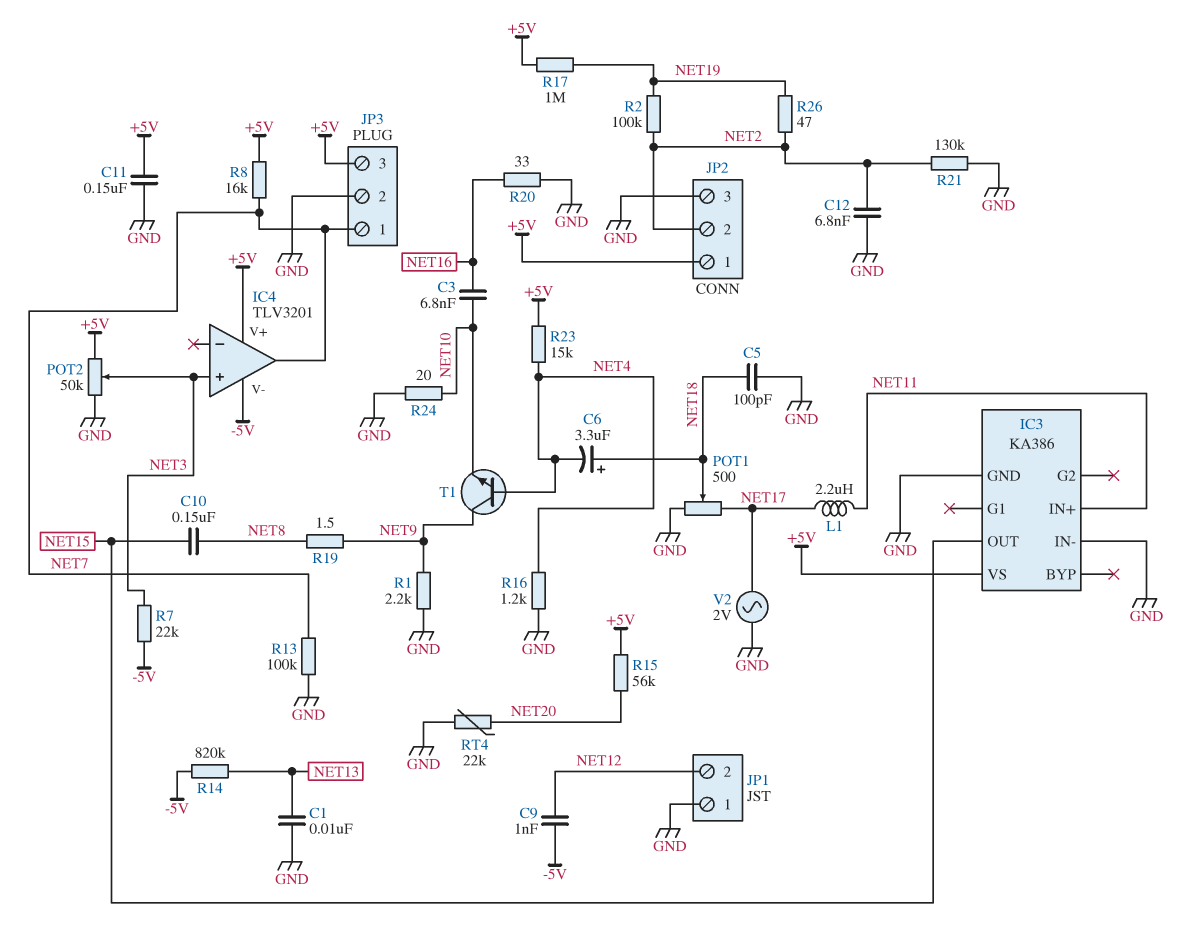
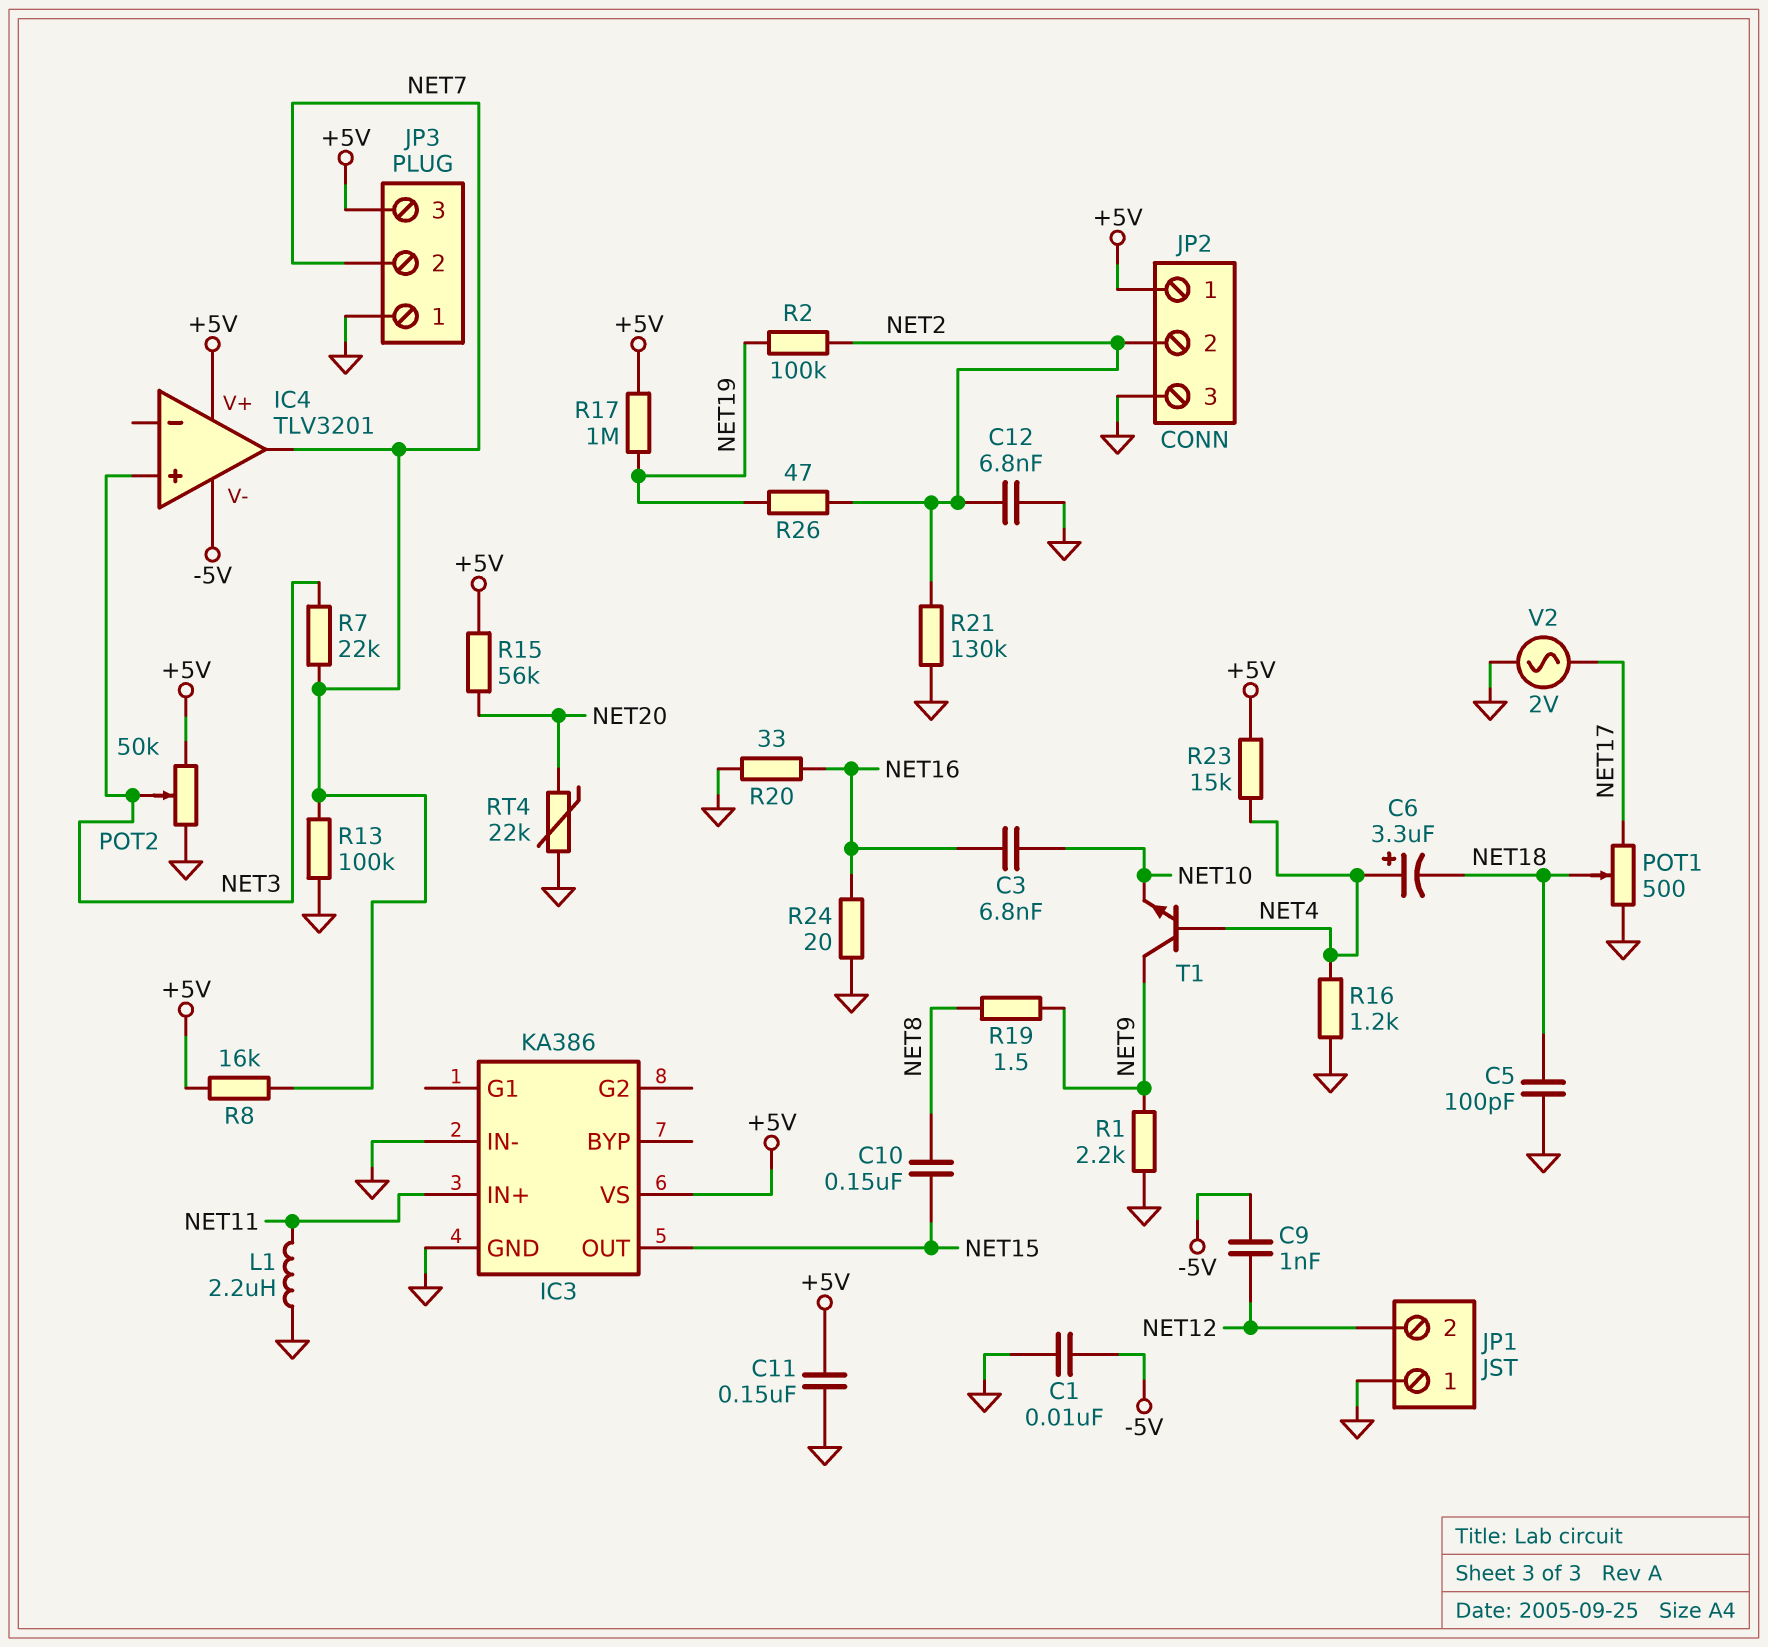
C1: 10nF (GND, NET13) -> 10nF (-5V, GND)
C6: 3.3uF (plus NET18, minus NET4) -> 3.3uF (plus NET4, minus NET18)
JP3 pin 1: NET7 -> GND
JP3 pin 2: GND -> NET7
L1: 2.2uH (NET11, NET17) -> 2.2uH (GND, NET11)
R7: 22k (-5V, NET3) -> 22k (NET3, NET7)
R14: 820k (-5V, NET13) -> none
R24: 20 (GND, NET10) -> 20 (GND, NET16)

